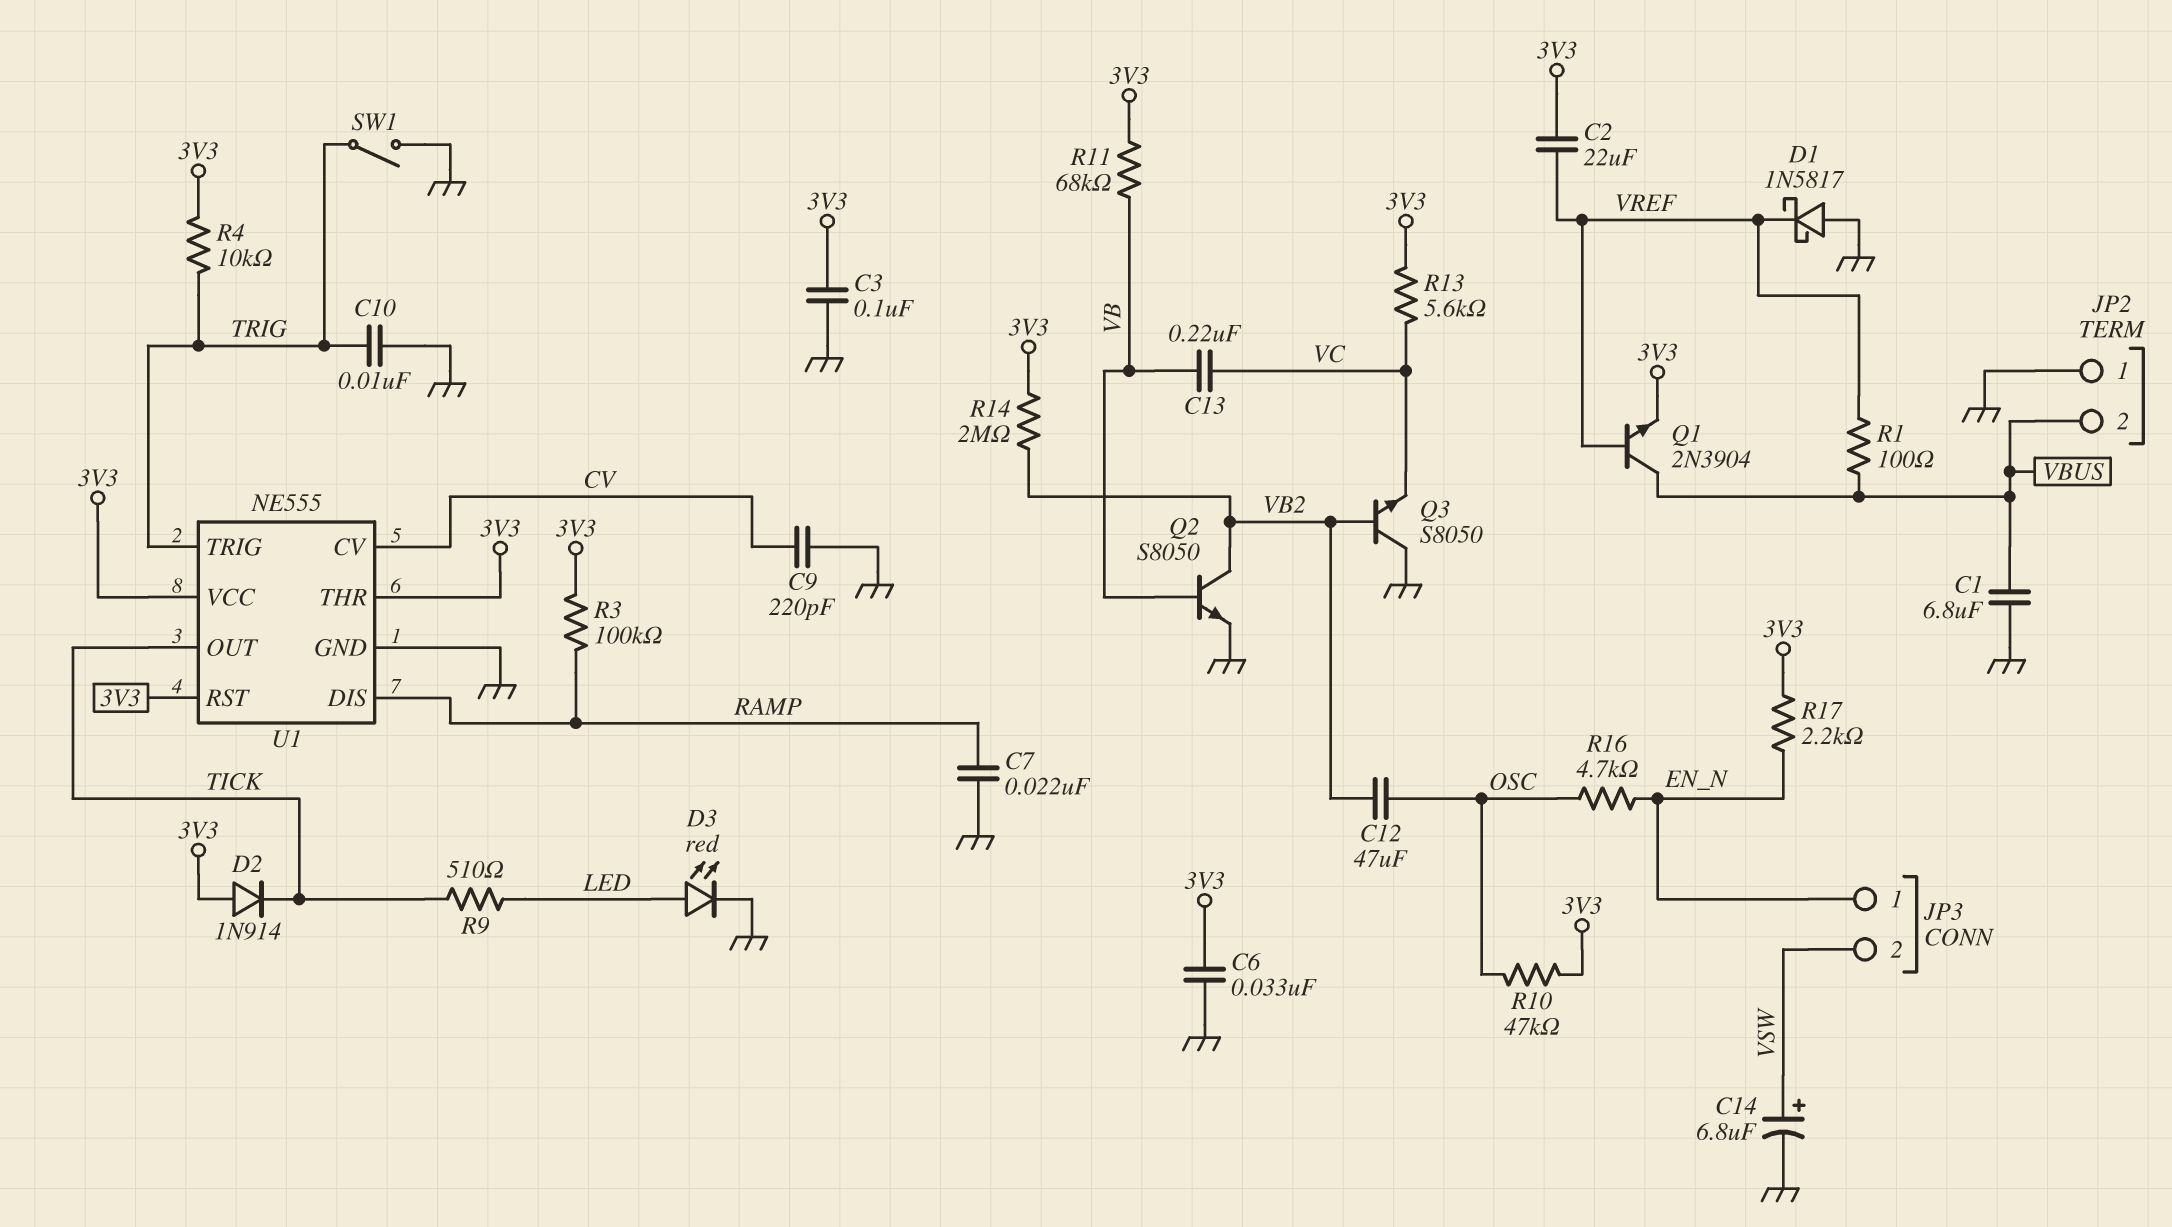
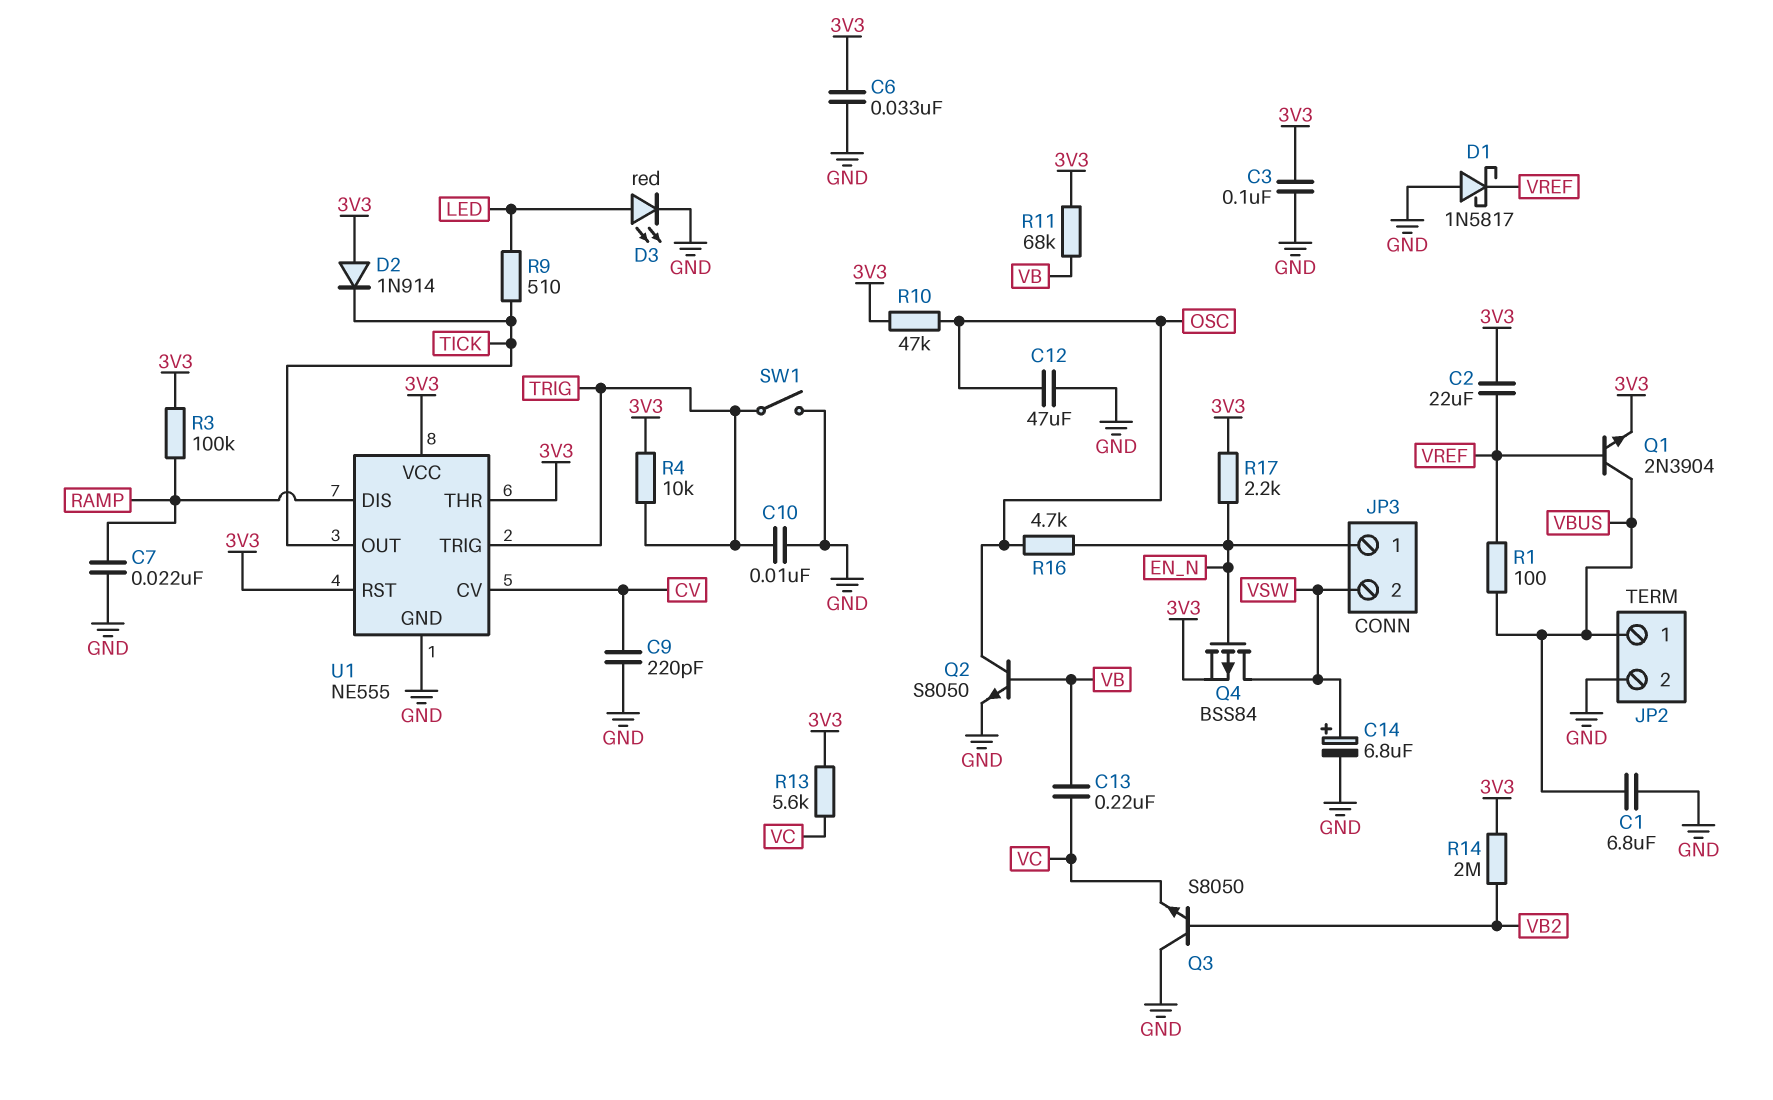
C12: 47uF (OSC, VB2) -> 47uF (GND, OSC)
JP2 pin 1: GND -> VBUS
JP2 pin 2: VBUS -> GND
Q2: NPN S8050 (B VB, C VB2, E GND) -> NPN S8050 (B VB, C OSC, E GND)
Q4: none -> PMOS BSS84 (G EN_N, D VSW, S 3V3)

